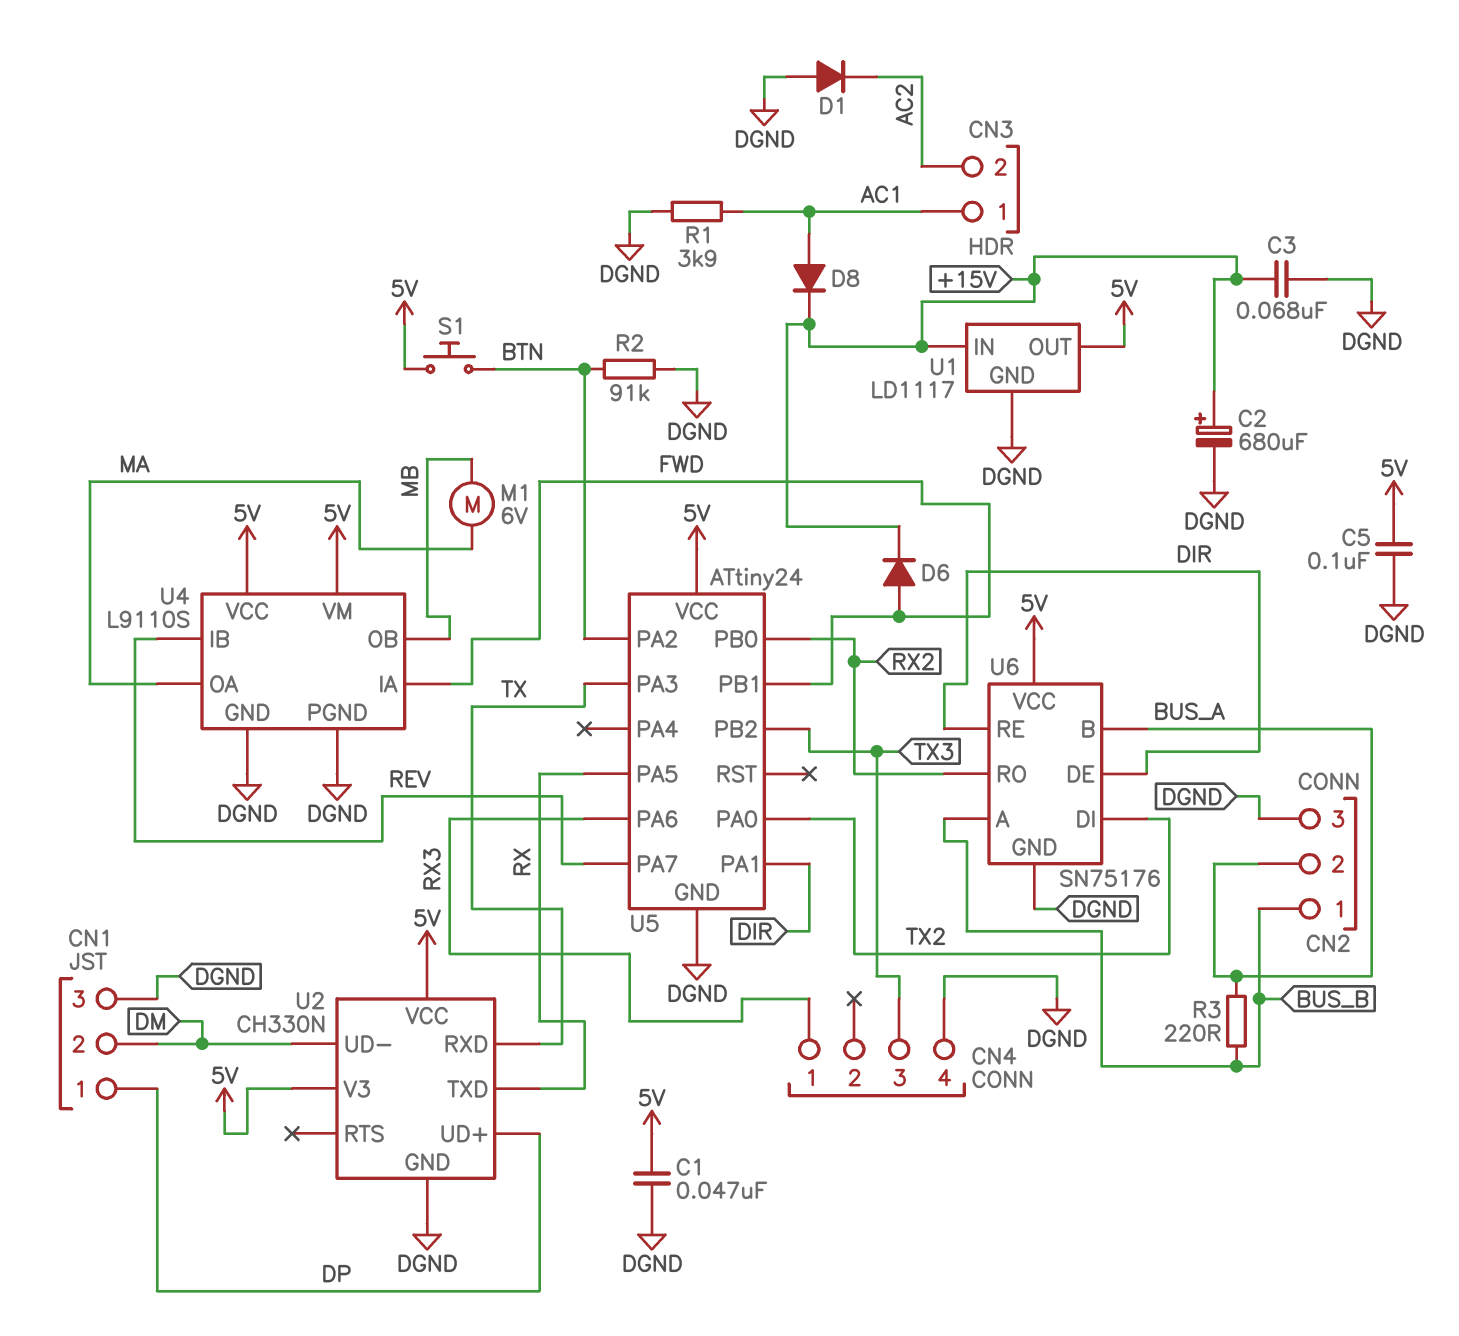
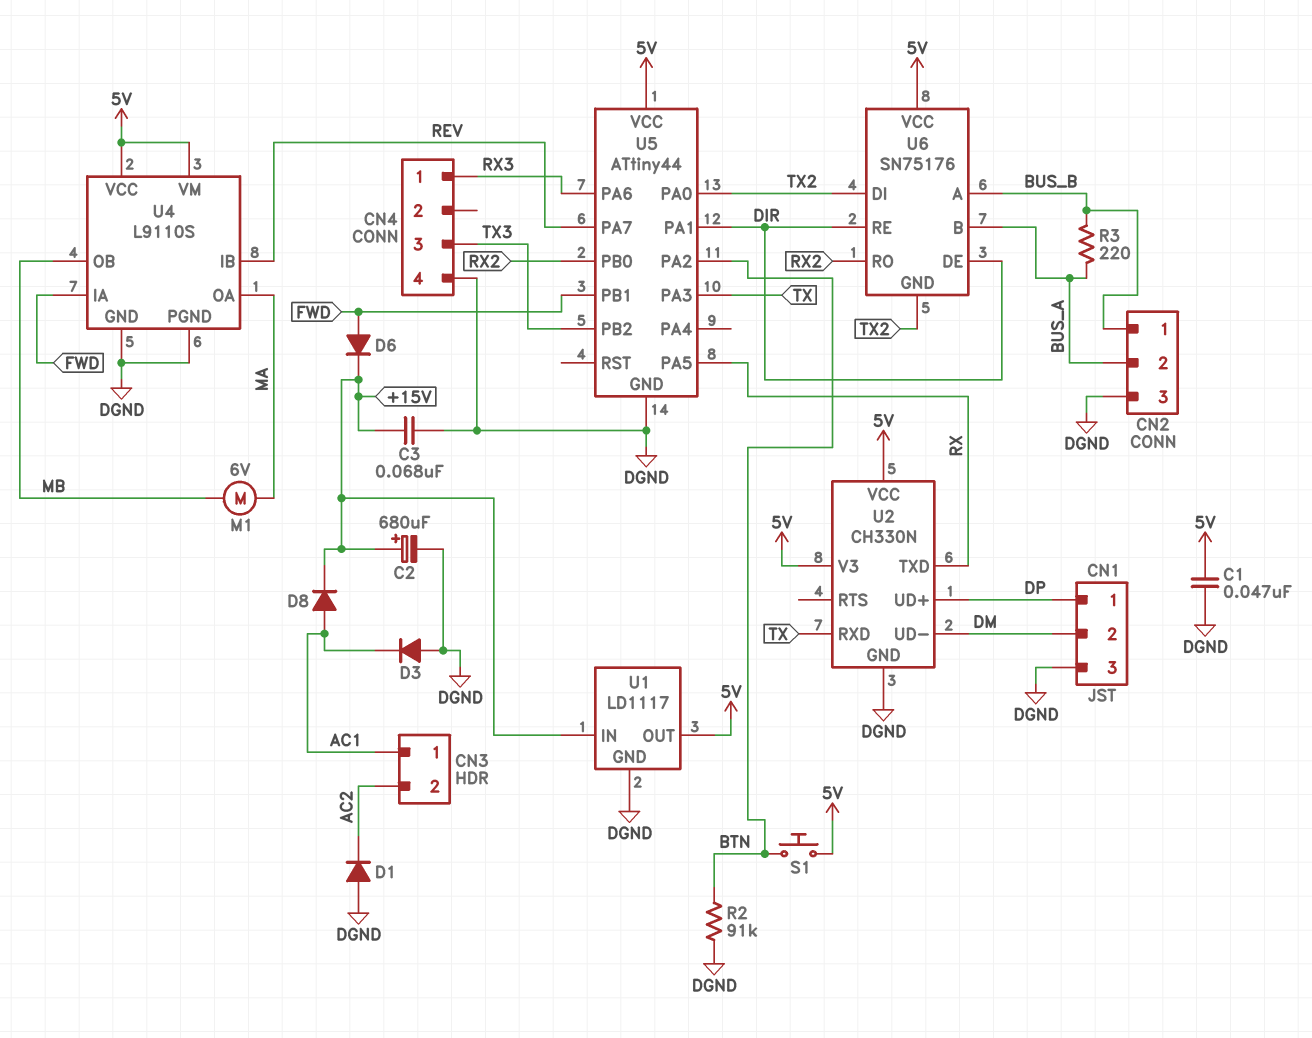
C5: 100nF (5V, DGND) -> none
D3: none -> diode (A DGND, K AC1)
R1: 3.9k (AC1, DGND) -> none
U5: ATtiny24 -> ATtiny44
U6 pin GND: DGND -> TX2

